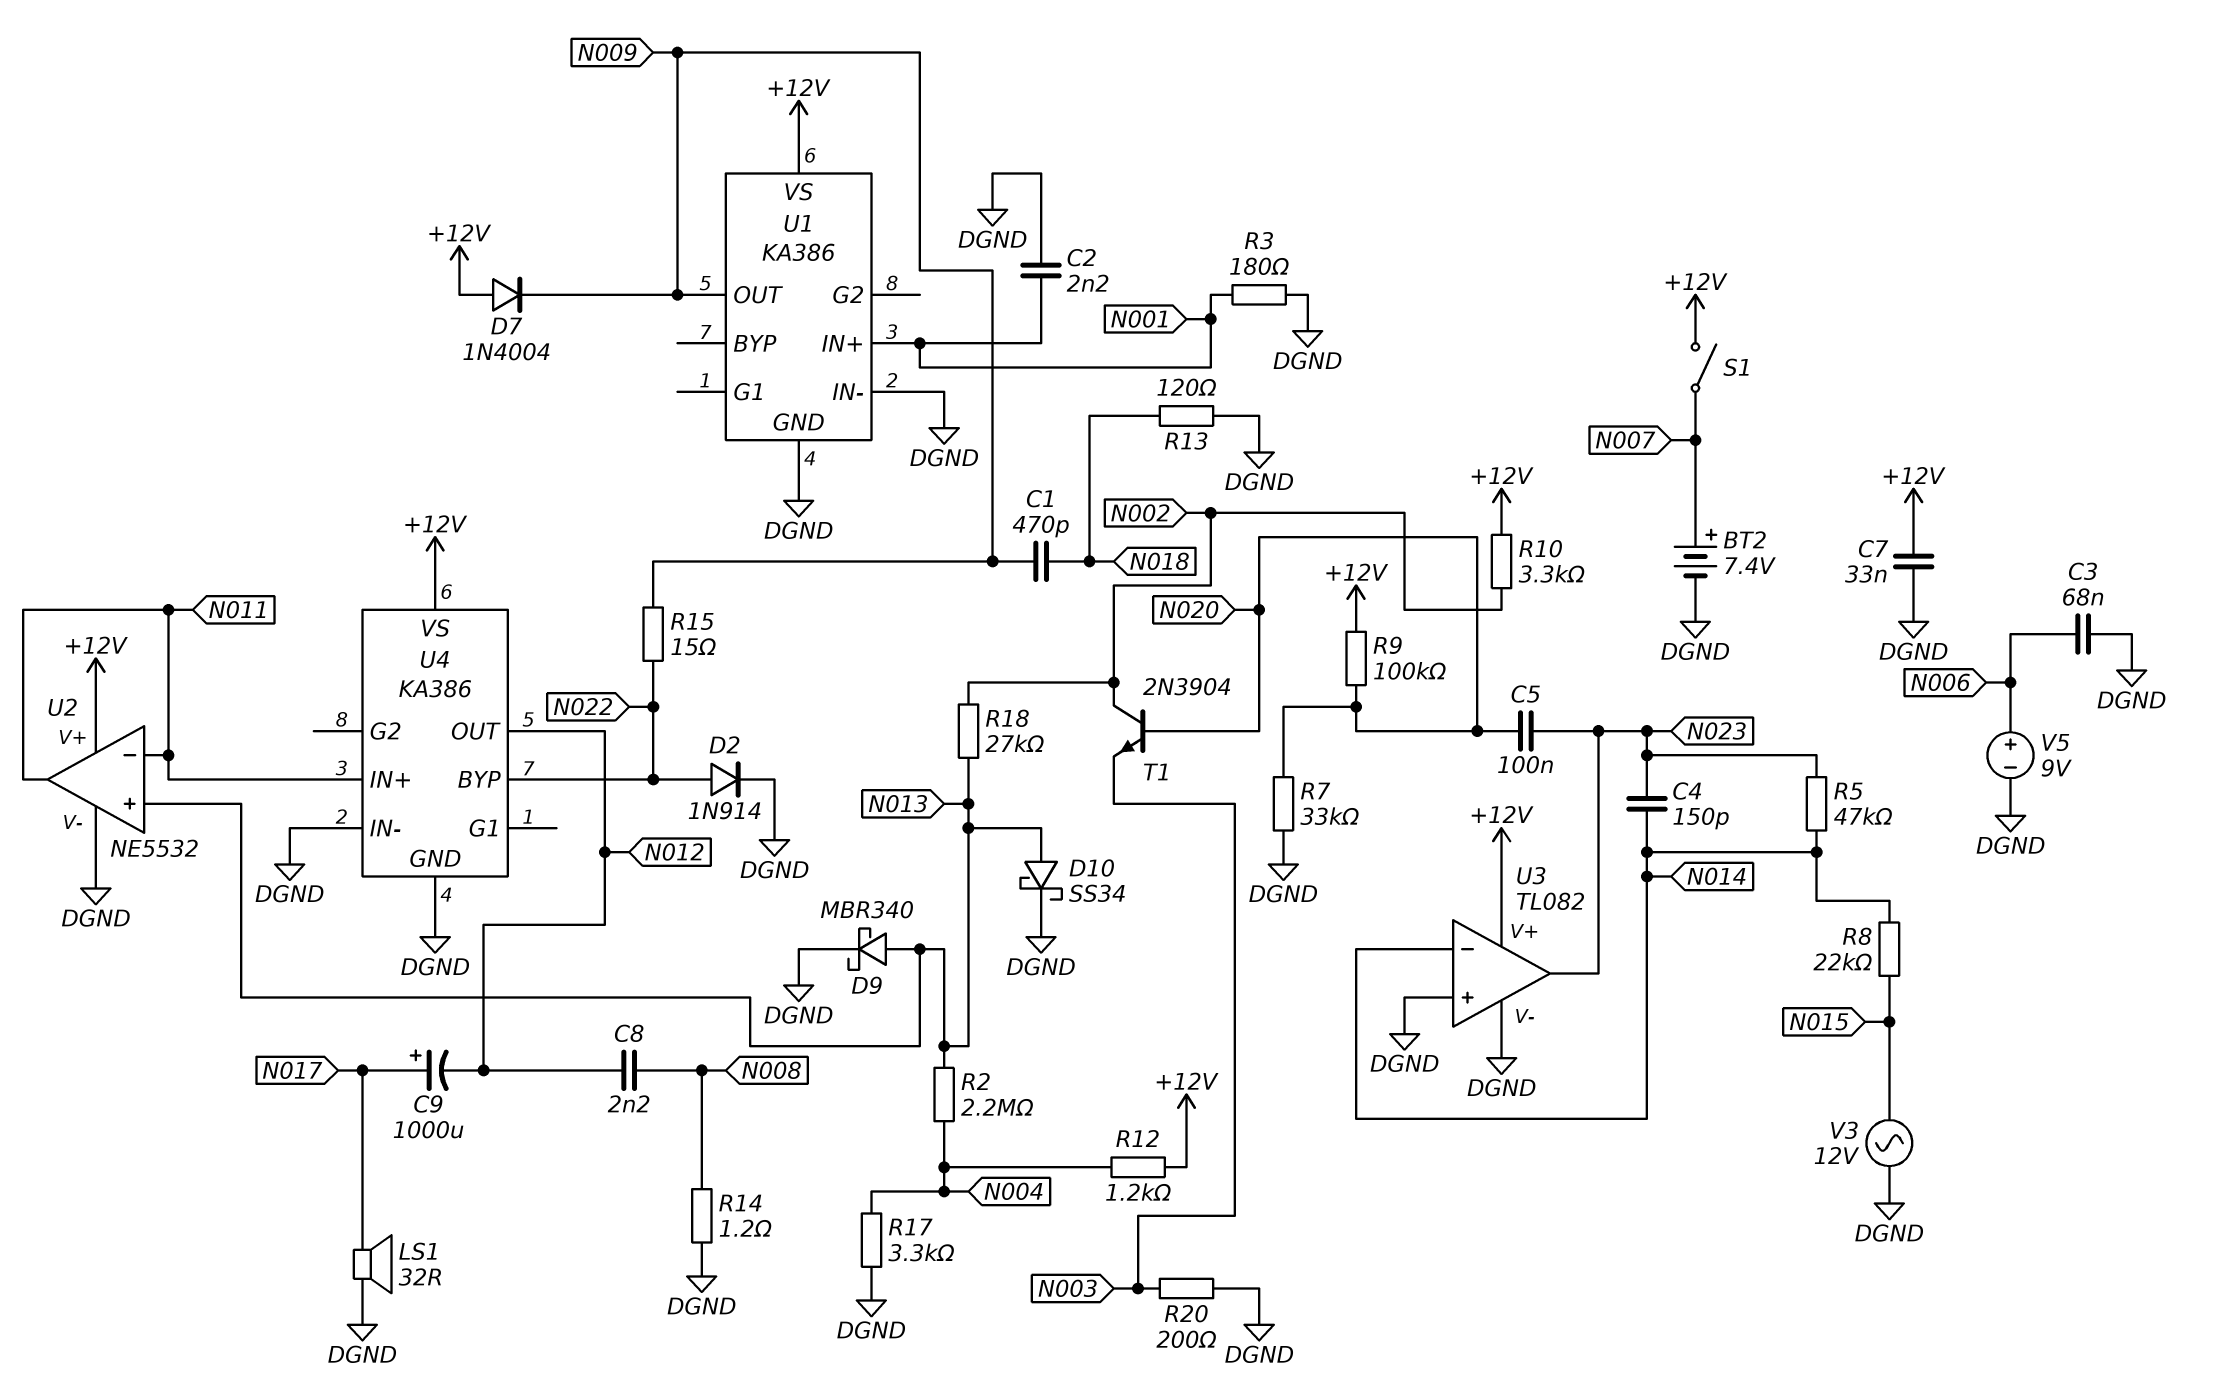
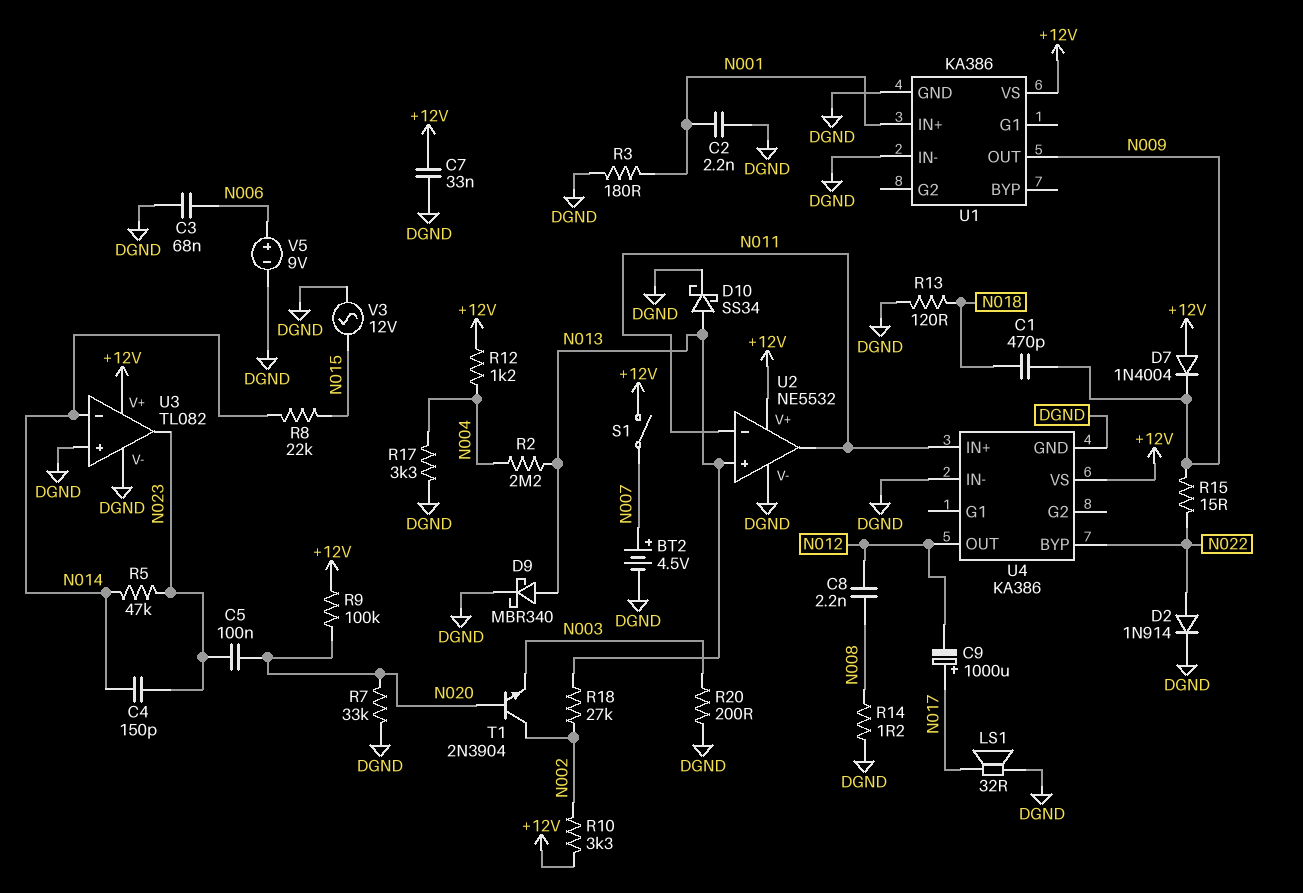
BT2: 7.4V (plus N007, minus DGND) -> 4.5V (plus N007, minus DGND)

